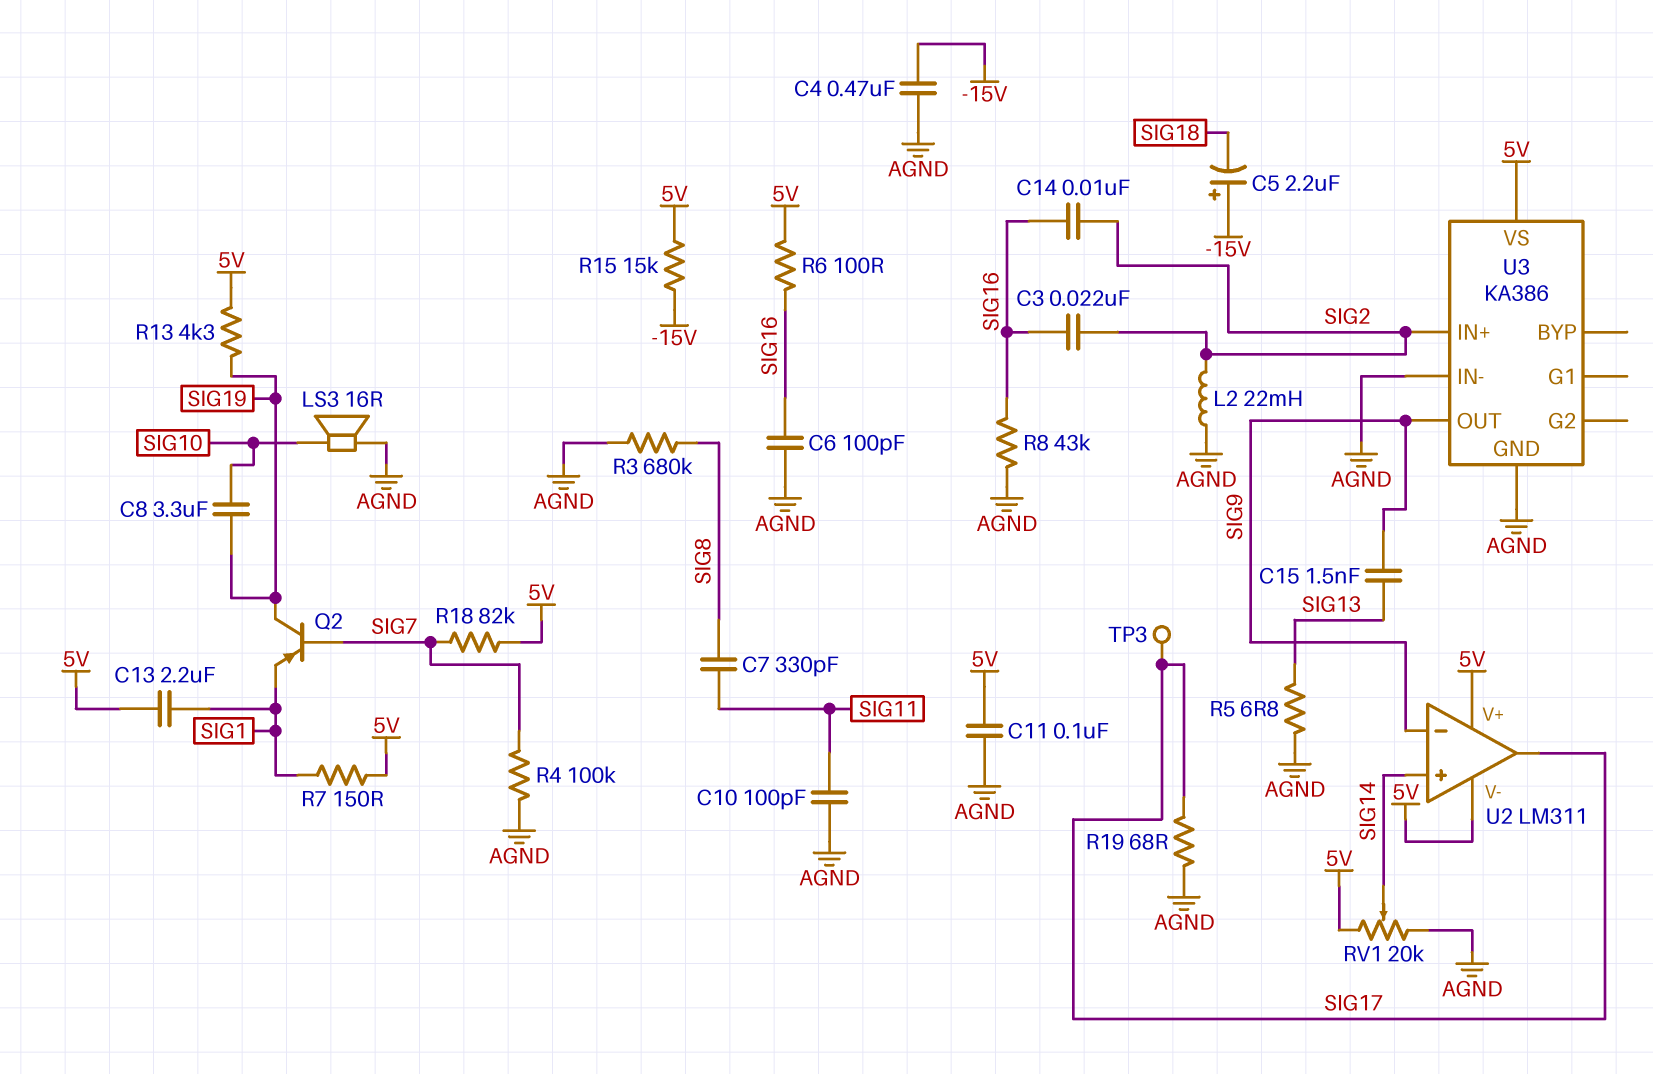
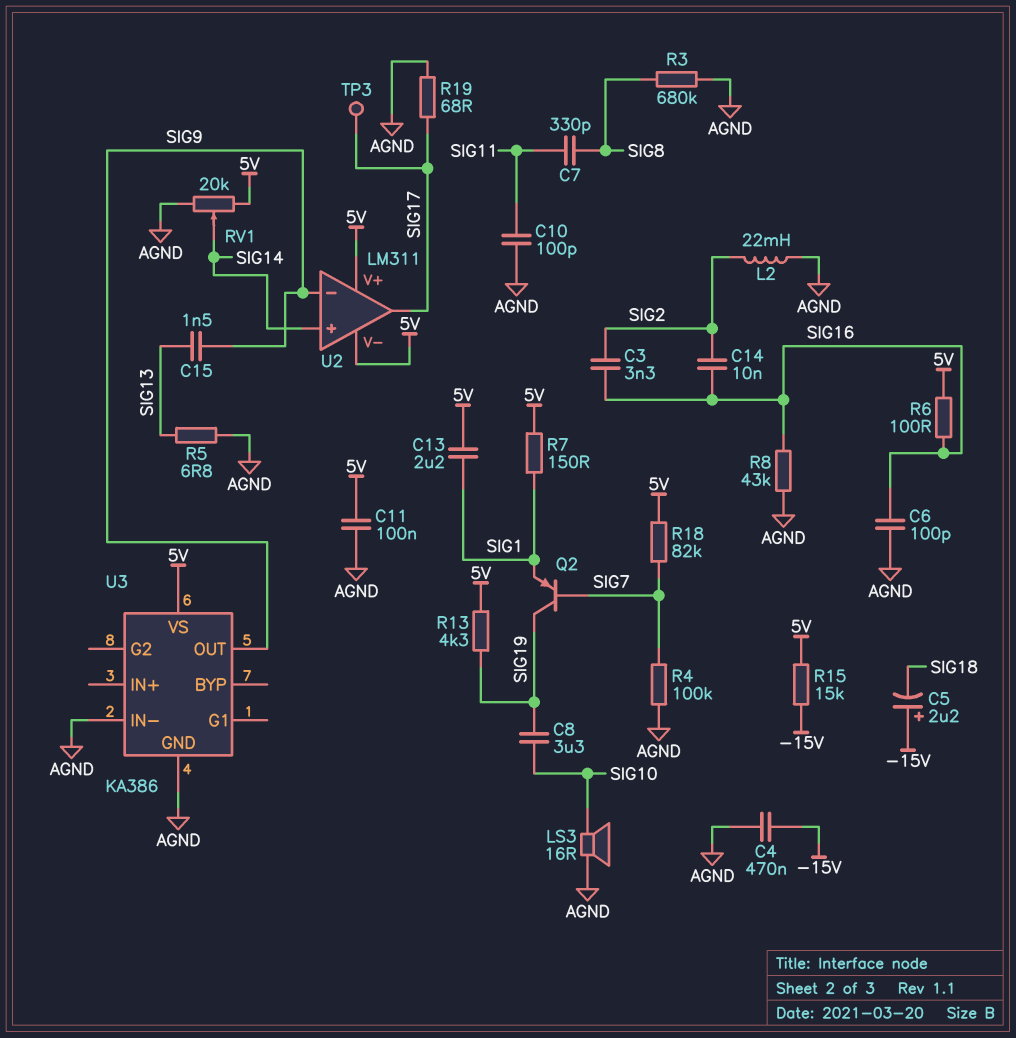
C3: 22nF (SIG2, SIG16) -> 3.3nF (SIG2, SIG16)
U3 pin IN+: SIG2 -> none

